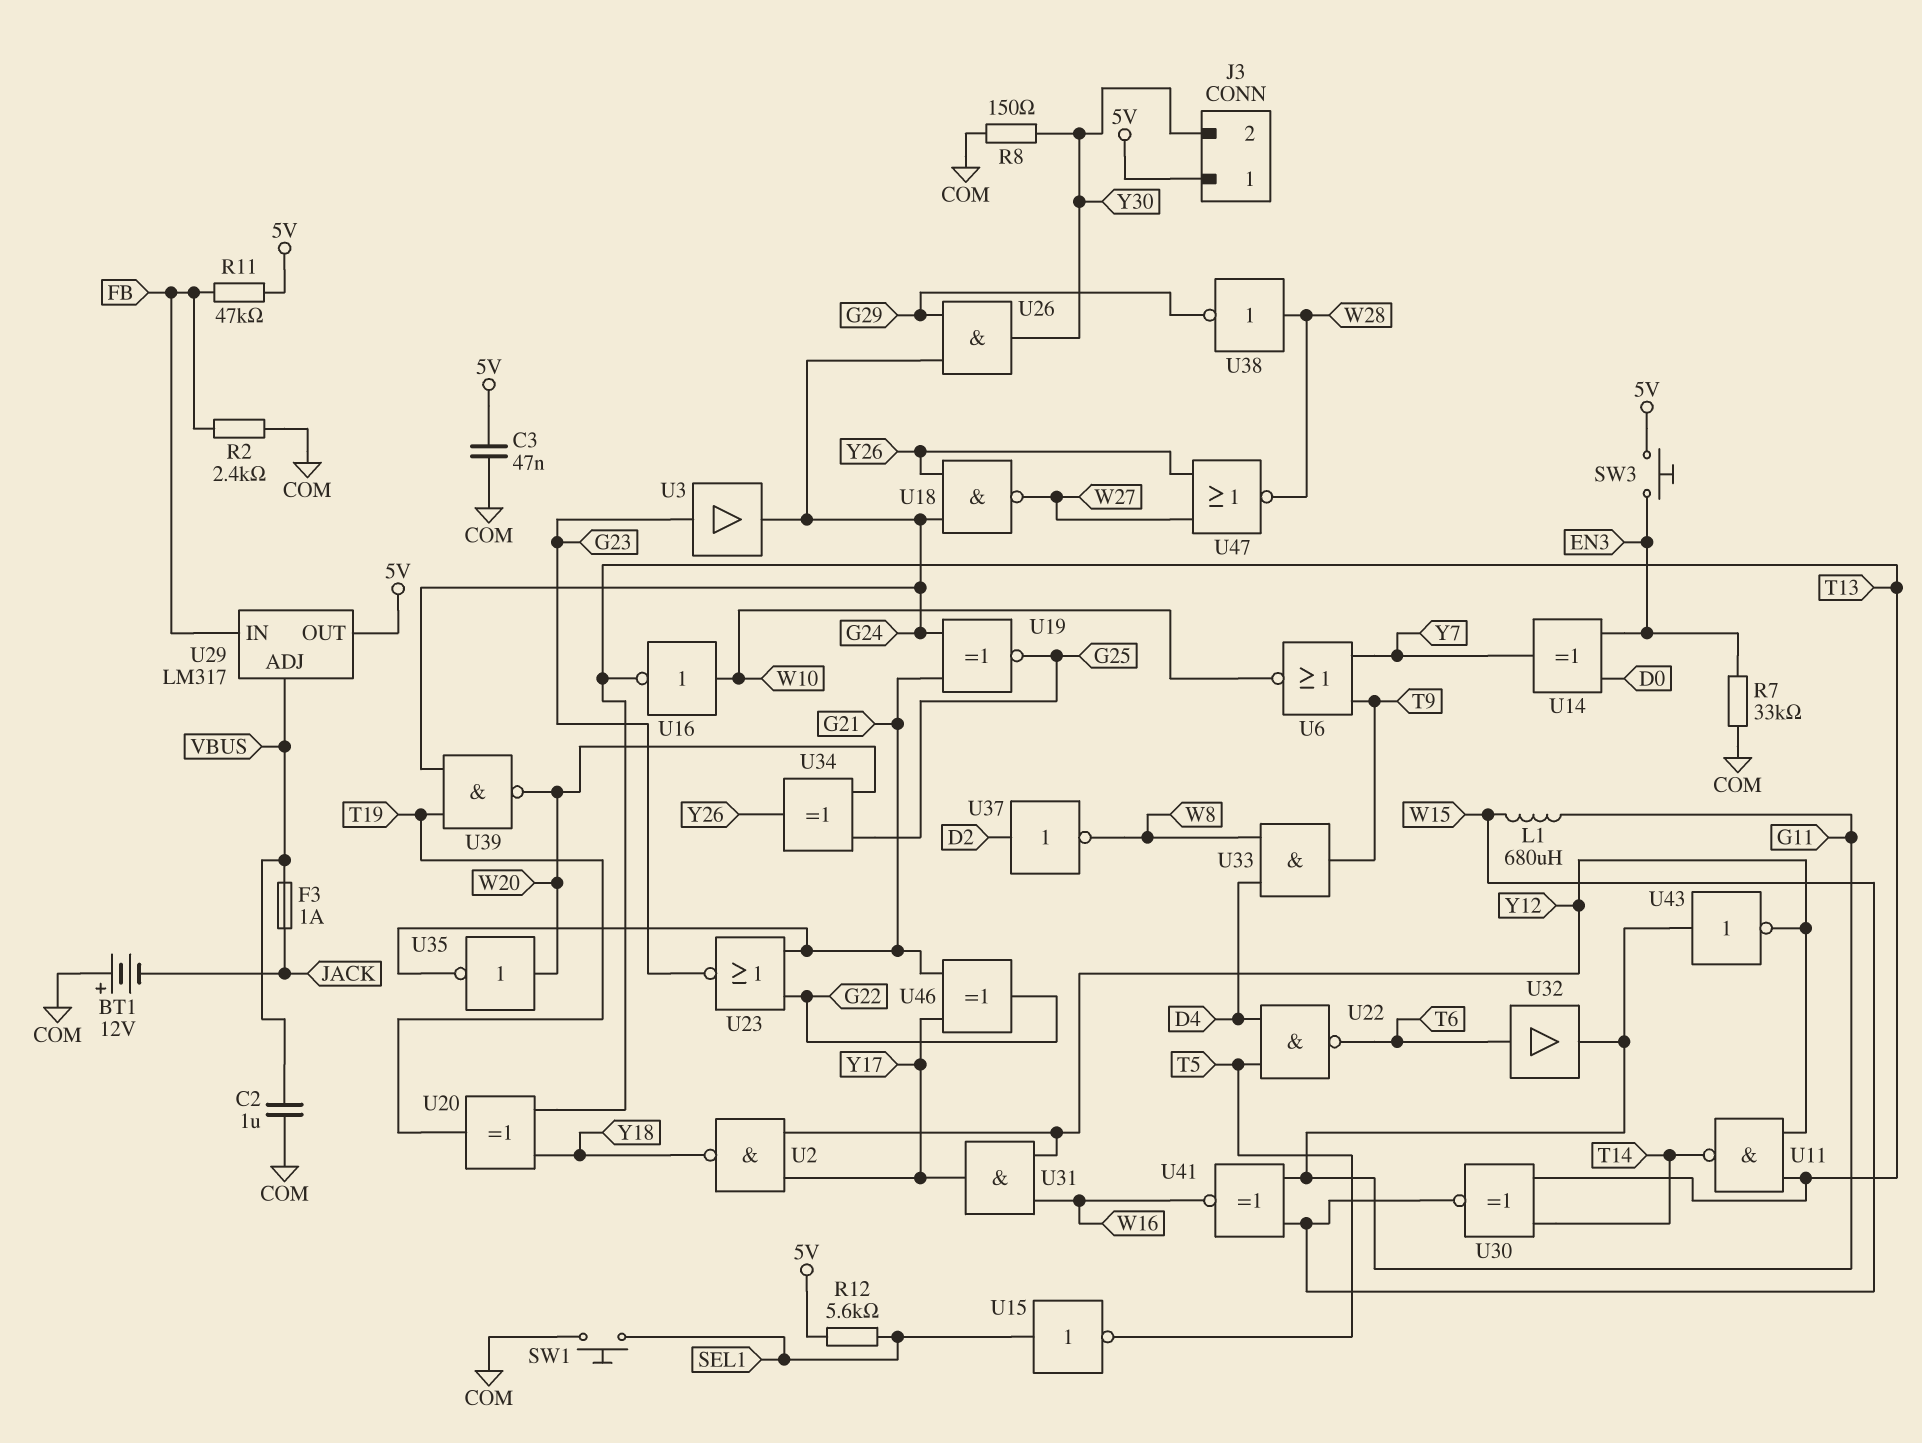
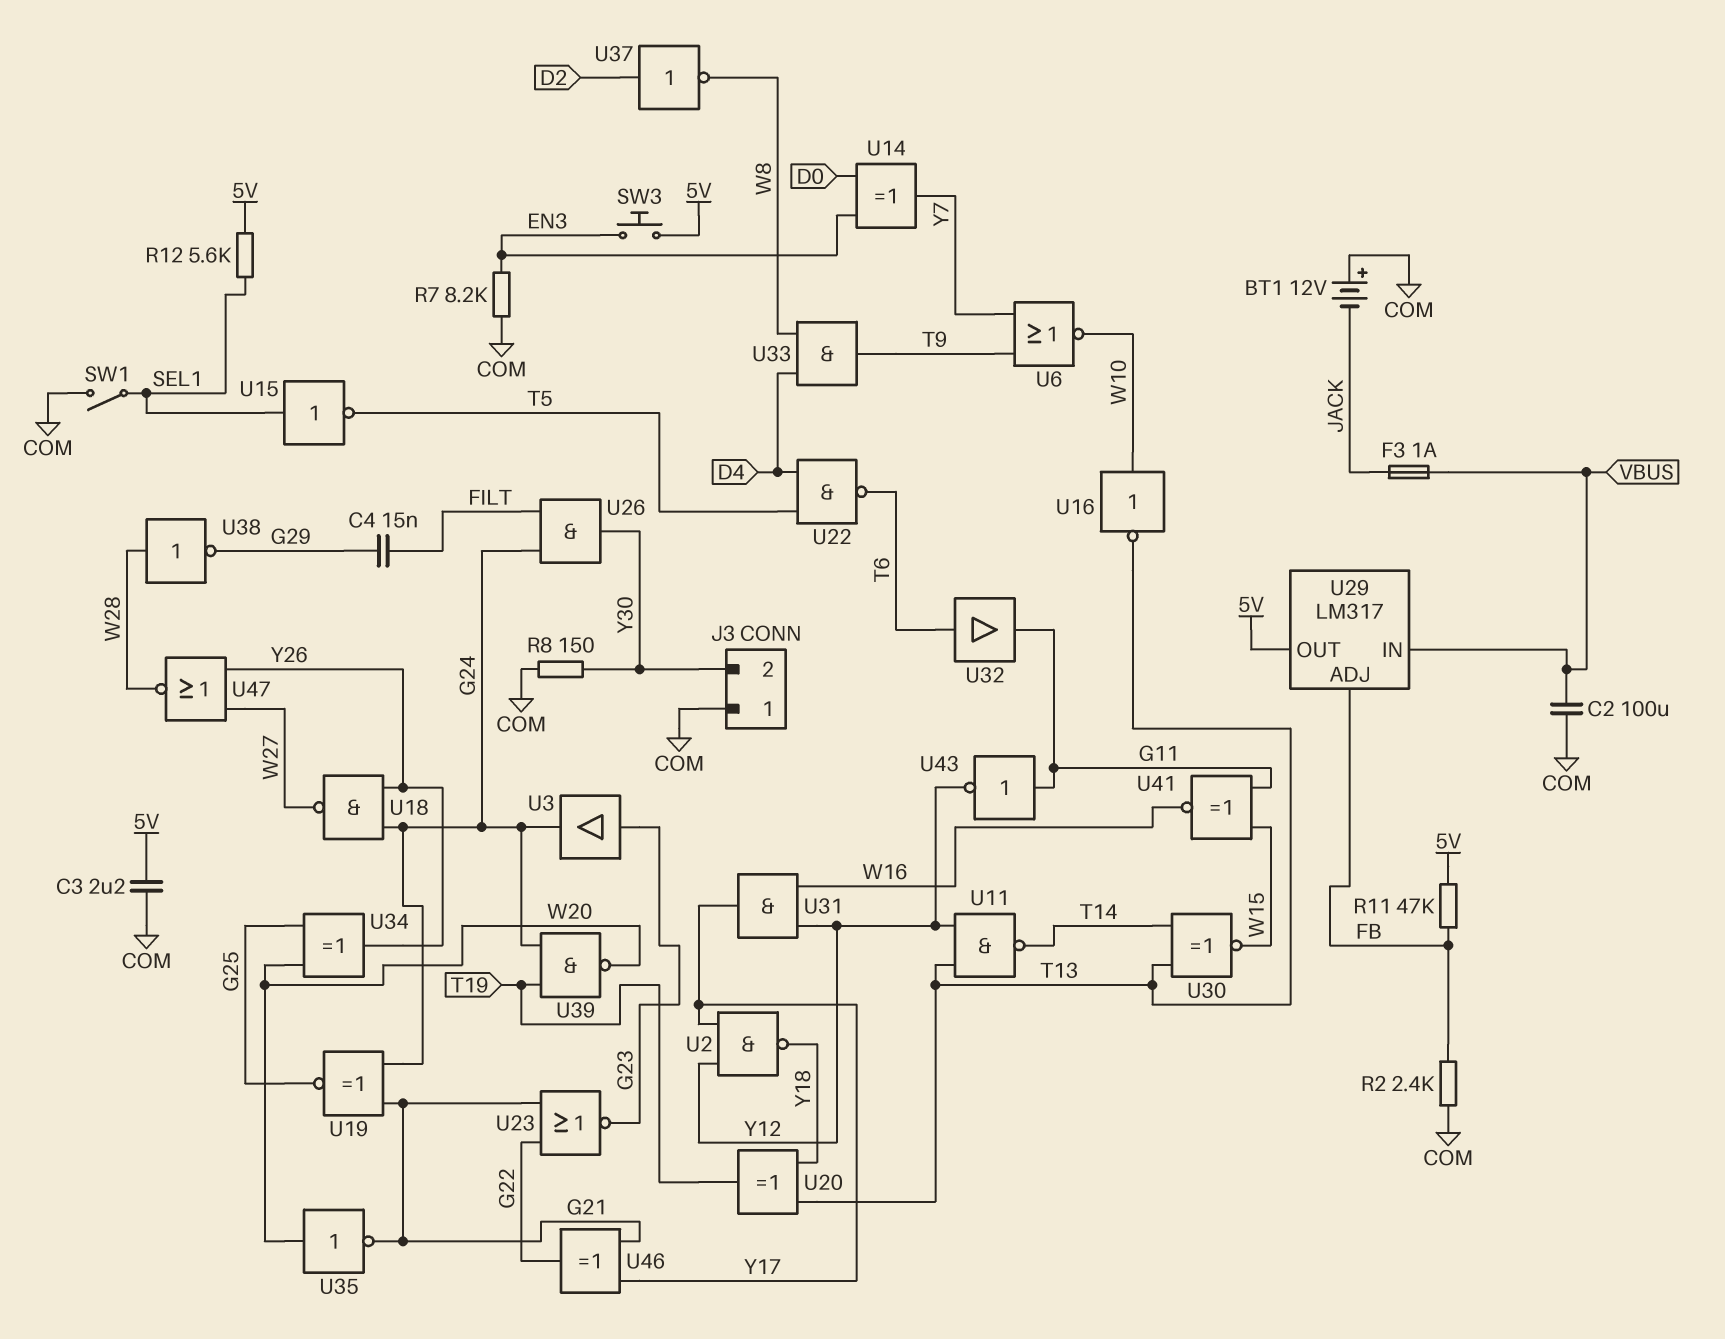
C2: 1uF (COM, VBUS) -> 100uF (COM, VBUS)
C3: 47nF (5V, COM) -> 2.2uF (5V, COM)
C4: none -> 15nF (FILT, G29)
J3 pin 1: 5V -> COM
L1: 680uH (G11, W15) -> none
R7: 33k (COM, EN3) -> 8.2k (COM, EN3)
SW1: button (COM, SEL1) -> switch (COM, SEL1)
U26: AND (in G24, in G29, out Y30) -> AND (in FILT, in G24, out Y30)
U29 pin ADJ: VBUS -> FB
U29 pin IN: FB -> VBUS

